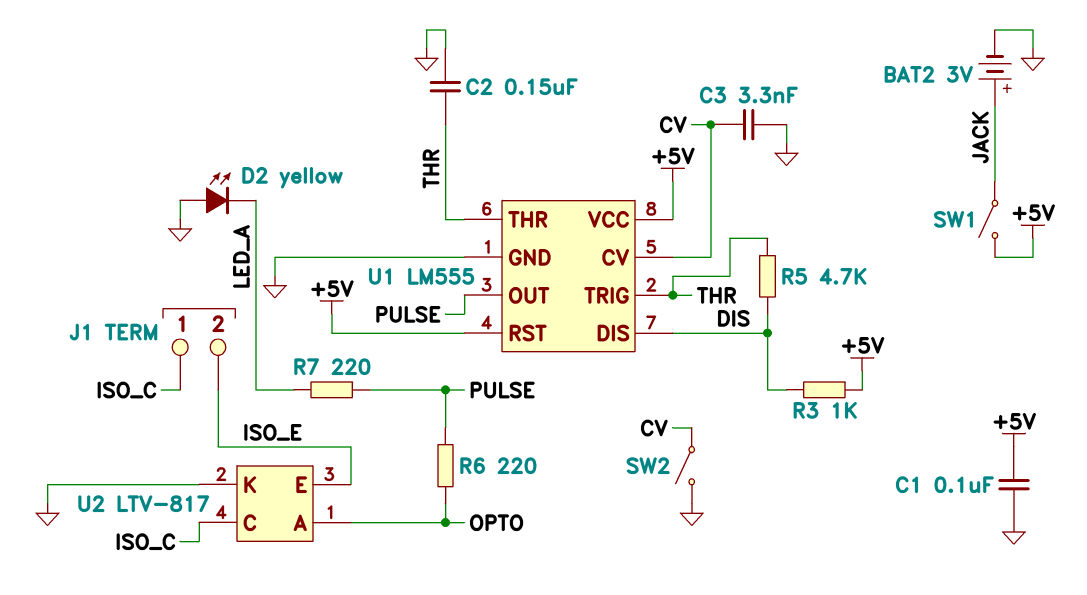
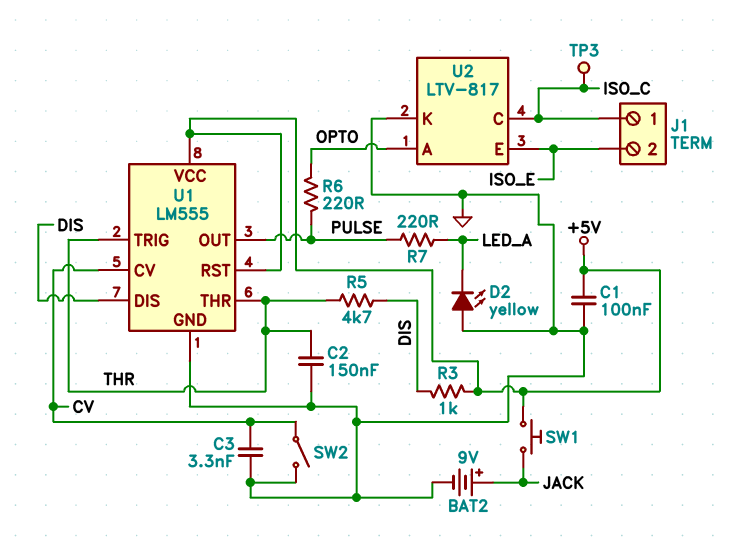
BAT2: 3V (plus JACK, minus GND) -> 9V (plus JACK, minus GND)
SW1: switch (+5V, JACK) -> button (+5V, JACK)
TP3: none -> test point (ISO_C)

